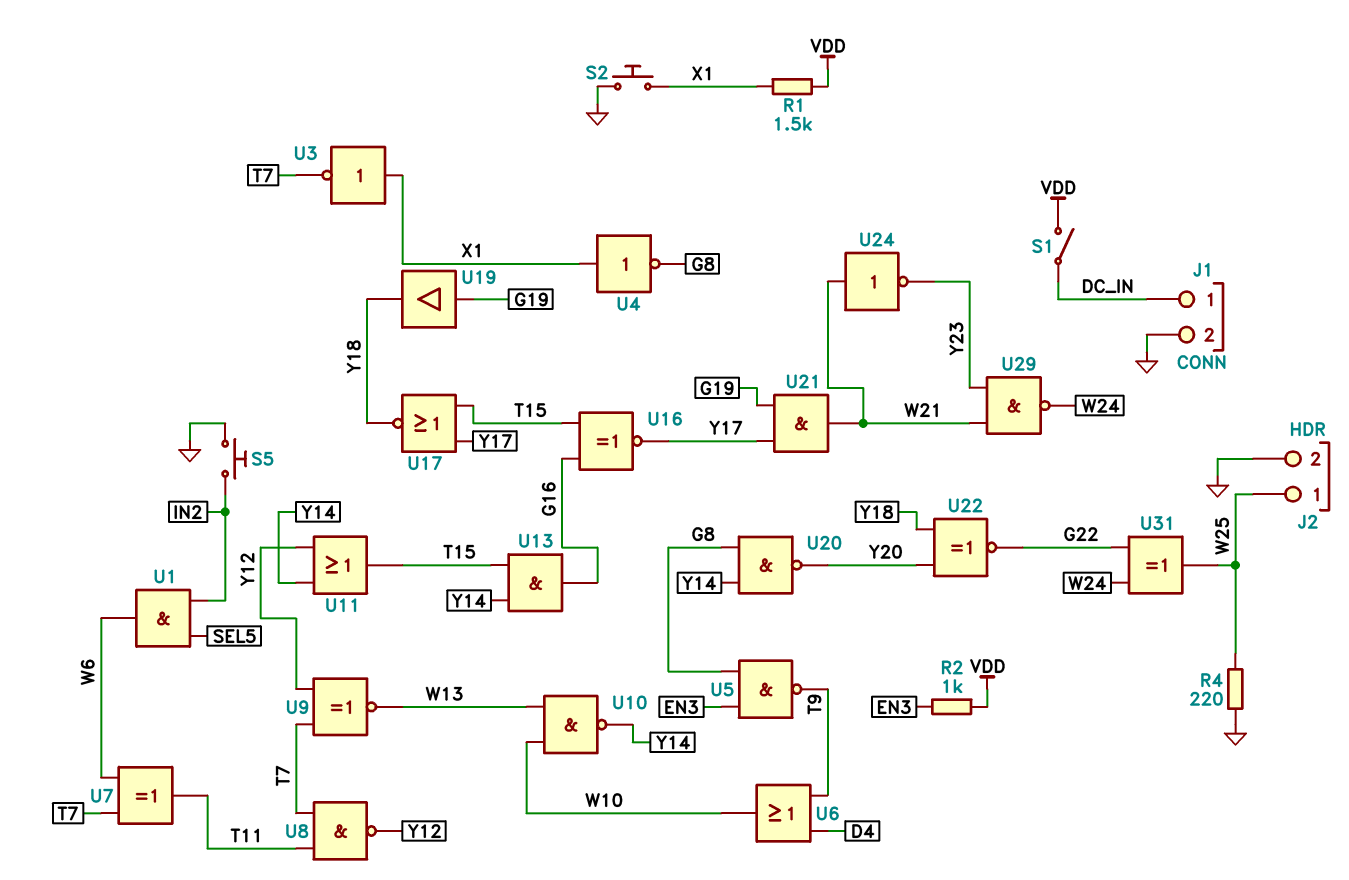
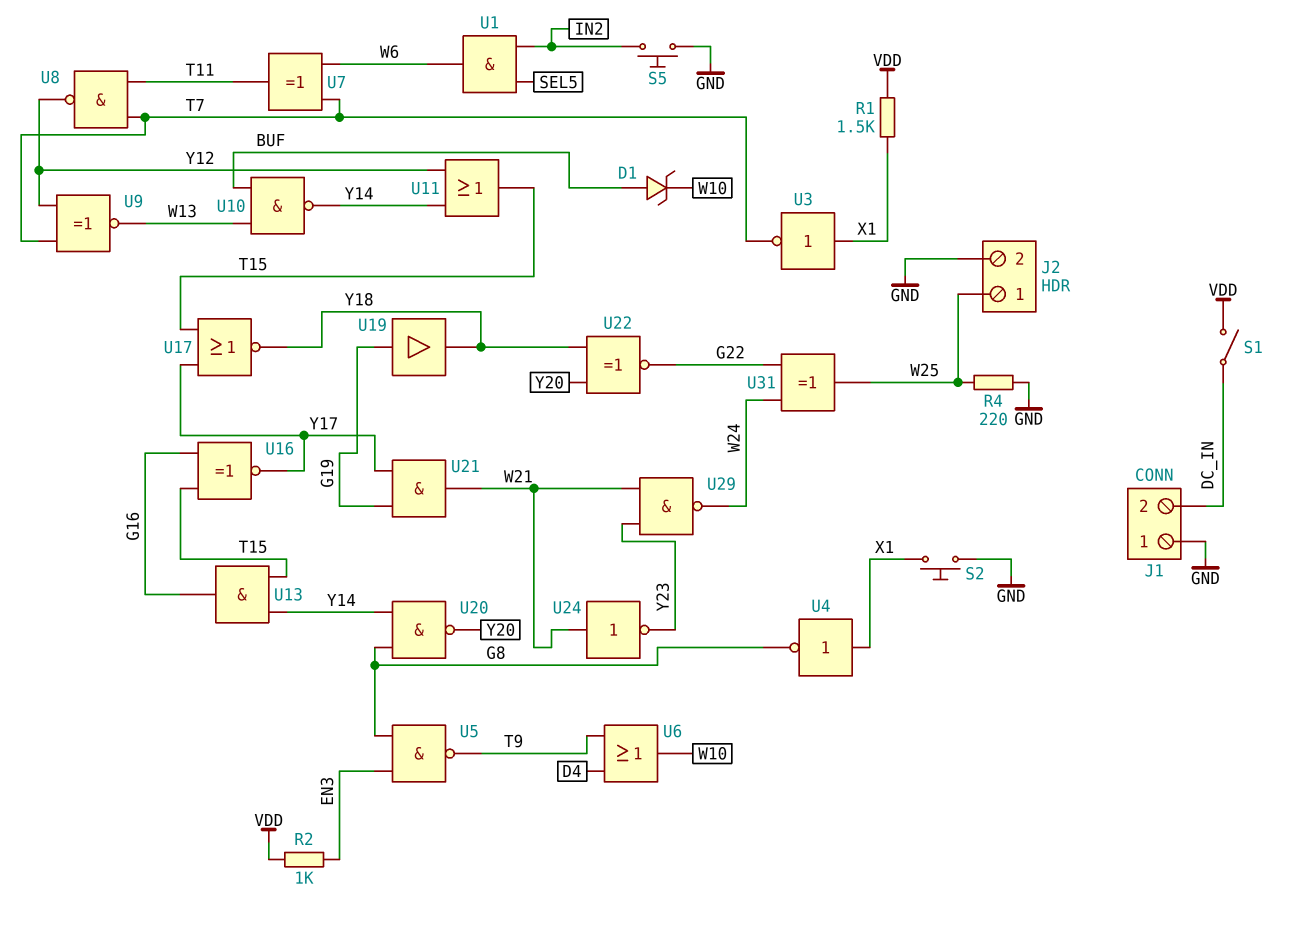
D1: none -> zener (A BUF, K W10)
J1 pin 1: DC_IN -> GND
J1 pin 2: GND -> DC_IN
U10: NAND (in W10, in W13, out Y14) -> NAND (in BUF, in W13, out Y14)

